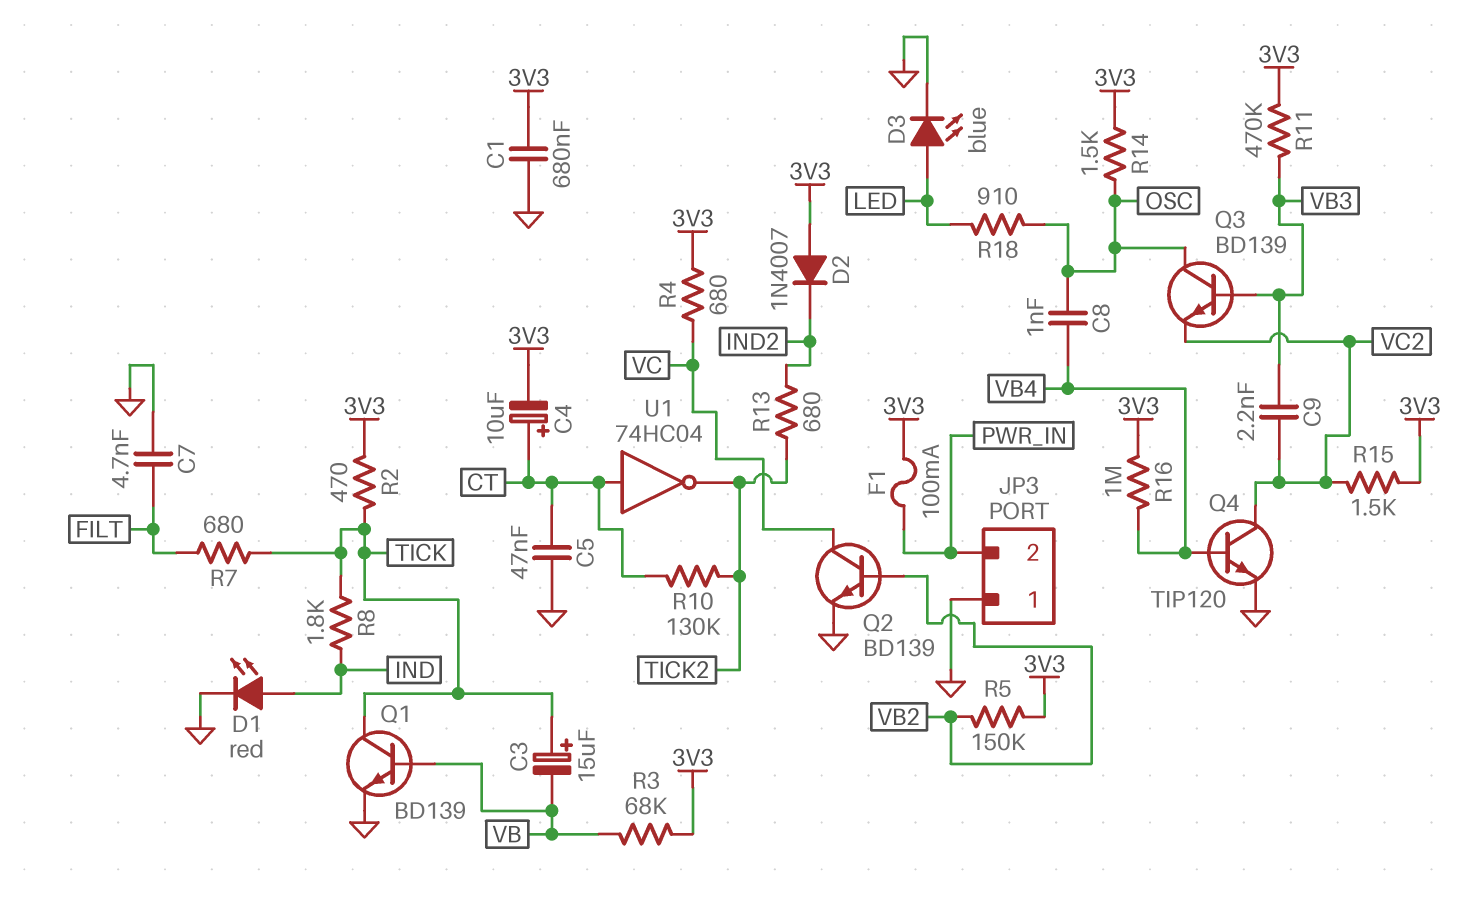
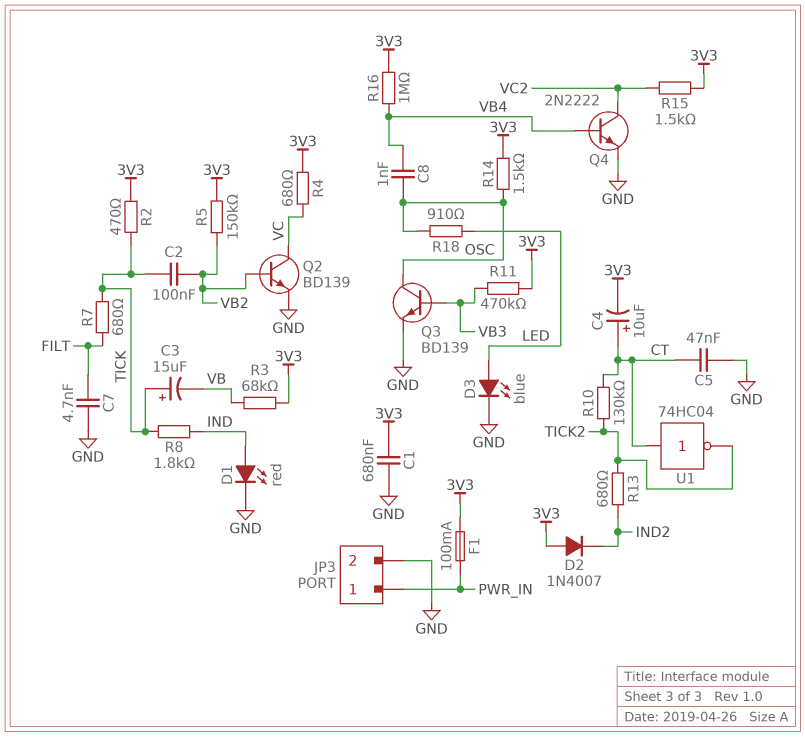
C2: none -> 100nF (TICK, VB2)
C9: 2.2nF (VB3, VC2) -> none
JP3 pin 1: GND -> PWR_IN
JP3 pin 2: PWR_IN -> GND
Q1: NPN BD139 (B VB, C TICK, E GND) -> none
Q3: NPN BD139 (B VB3, C OSC, E VC2) -> NPN BD139 (B VB3, C OSC, E GND)
Q4: NPN TIP120 (B VB4, C VC2, E GND) -> NPN 2N2222 (B VB4, C VC2, E GND)

